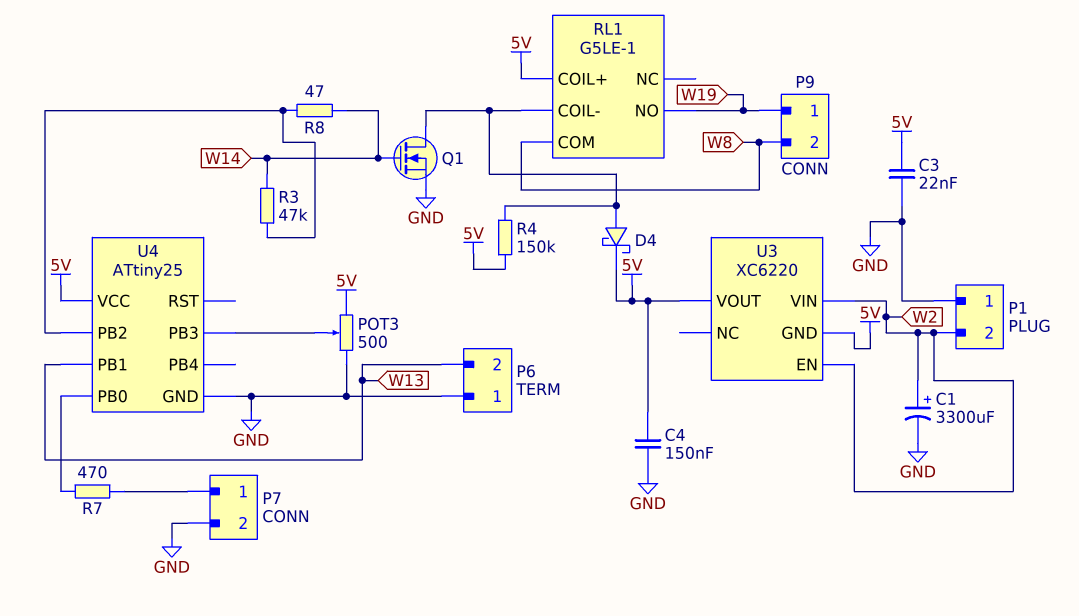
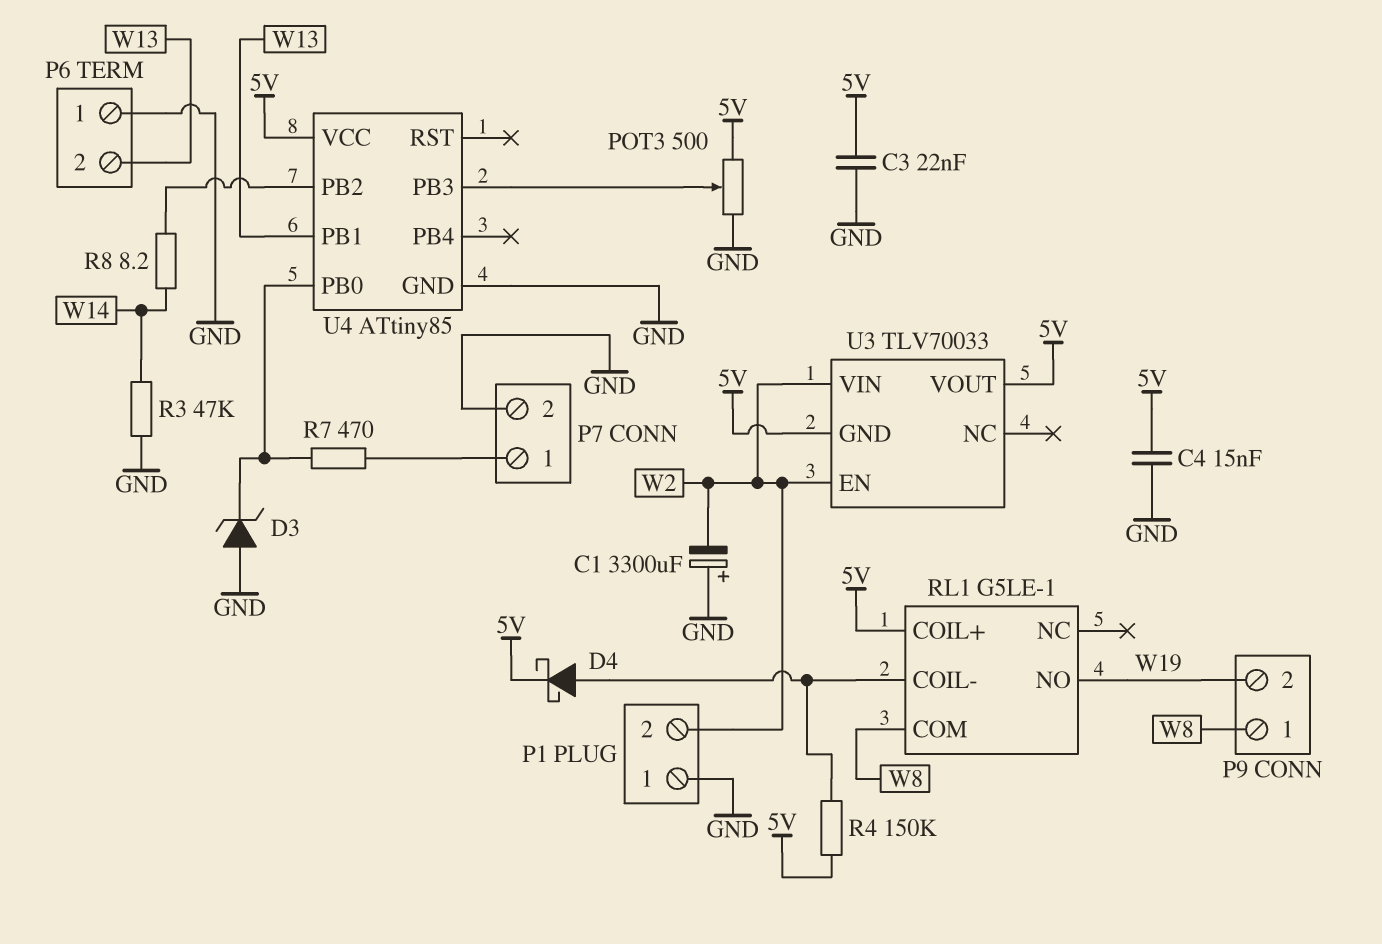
C1: 3300uF (plus W2, minus GND) -> 3300uF (plus GND, minus W2)
C4: 150nF (5V, GND) -> 15nF (5V, GND)
D3: none -> zener (A GND, K U4/PB0)
P9 pin 1: W19 -> W8
P9 pin 2: W8 -> W19
Q1: NMOS (G W14, D RL1/COIL-, S GND) -> none
R3: 47k (U4/PB2, W14) -> 47k (GND, W14)
R8: 47 (U4/PB2, W14) -> 8.2 (U4/PB2, W14)
U3: XC6220 -> TLV70033
U4: ATtiny25 -> ATtiny85

